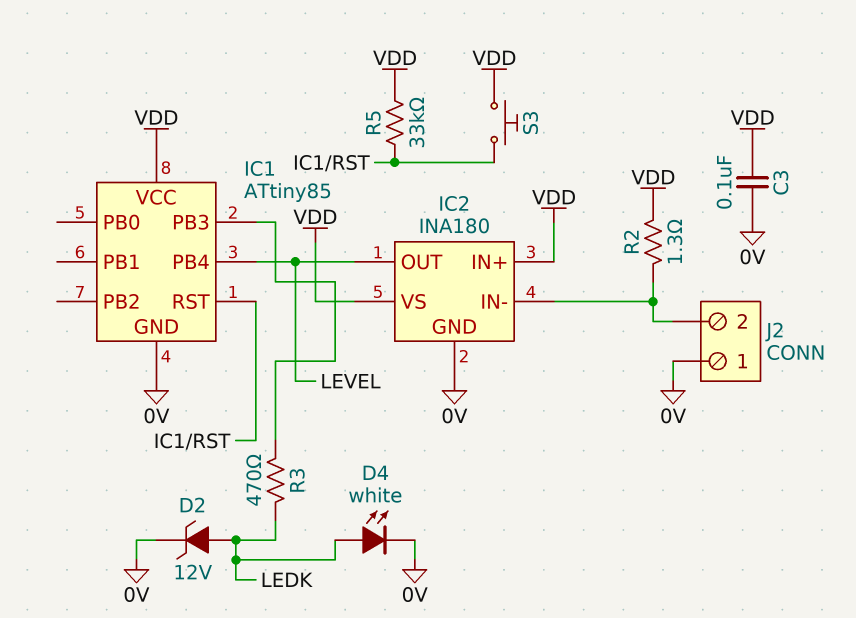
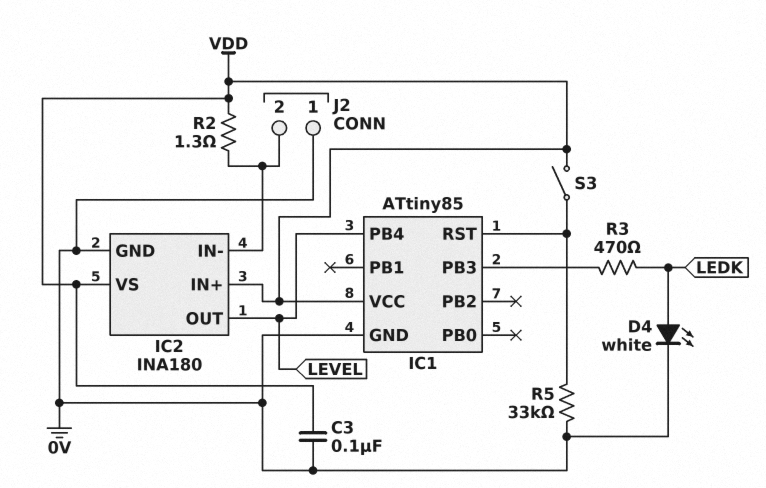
D2: zener 12V (A LEDK, K 0V) -> none
R5: 33k (IC1/RST, VDD) -> 33k (0V, IC1/RST)
S3: button (IC1/RST, VDD) -> switch (IC1/RST, VDD)

